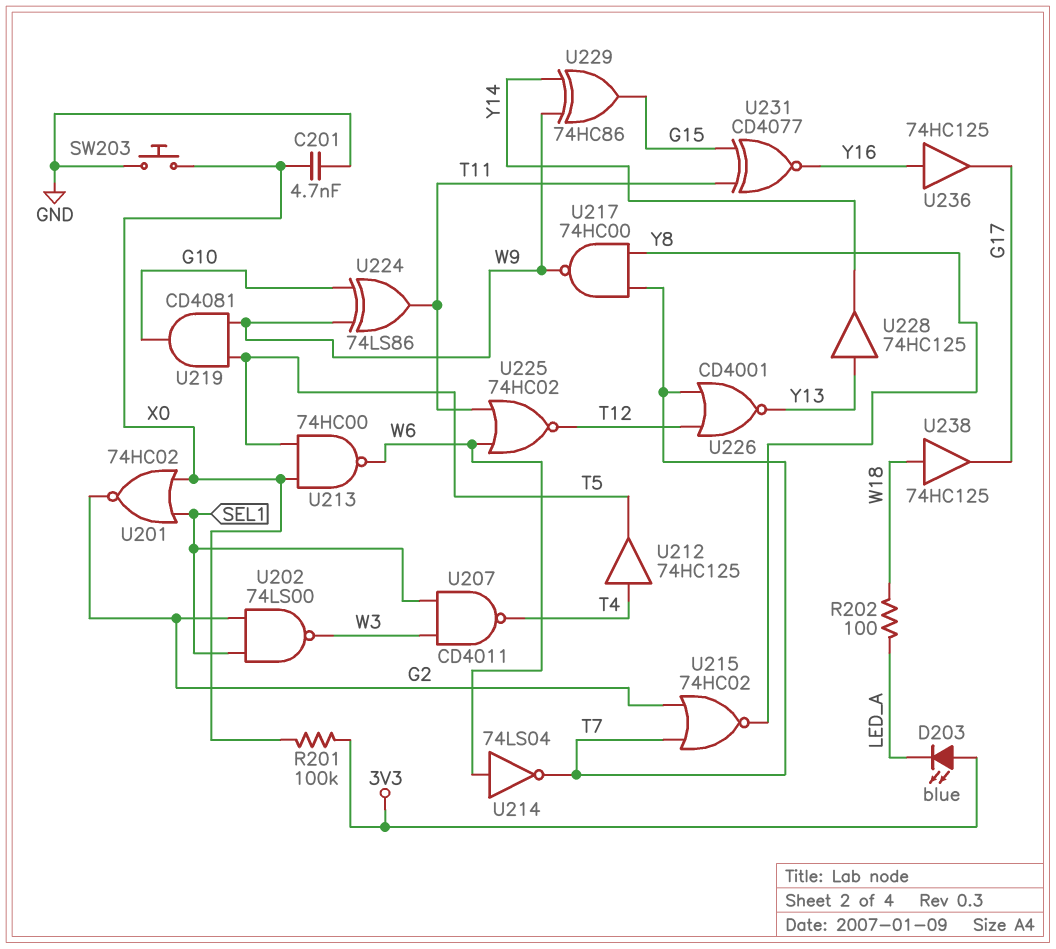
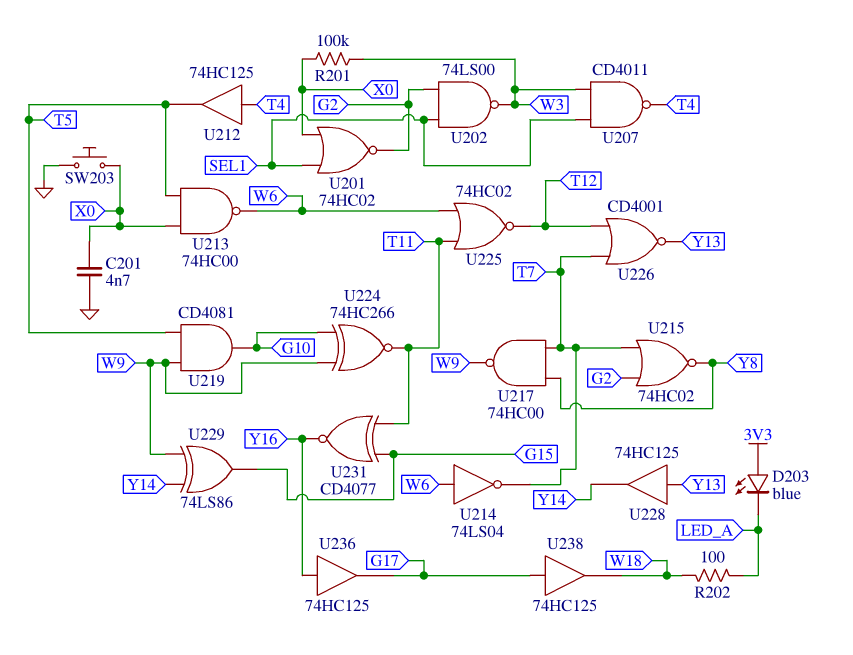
R201: 100k (3V3, X0) -> 100k (W3, X0)
U224: XOR 74LS86 (in G10, in W9, out T11) -> XNOR 74HC266 (in G10, in W9, out T11)
U229: XOR 74HC86 (in W9, in Y14, out G15) -> XOR 74LS86 (in W9, in Y14, out G15)
U238: buffer 74HC125 (in W18, out G17) -> buffer 74HC125 (in G17, out W18)

